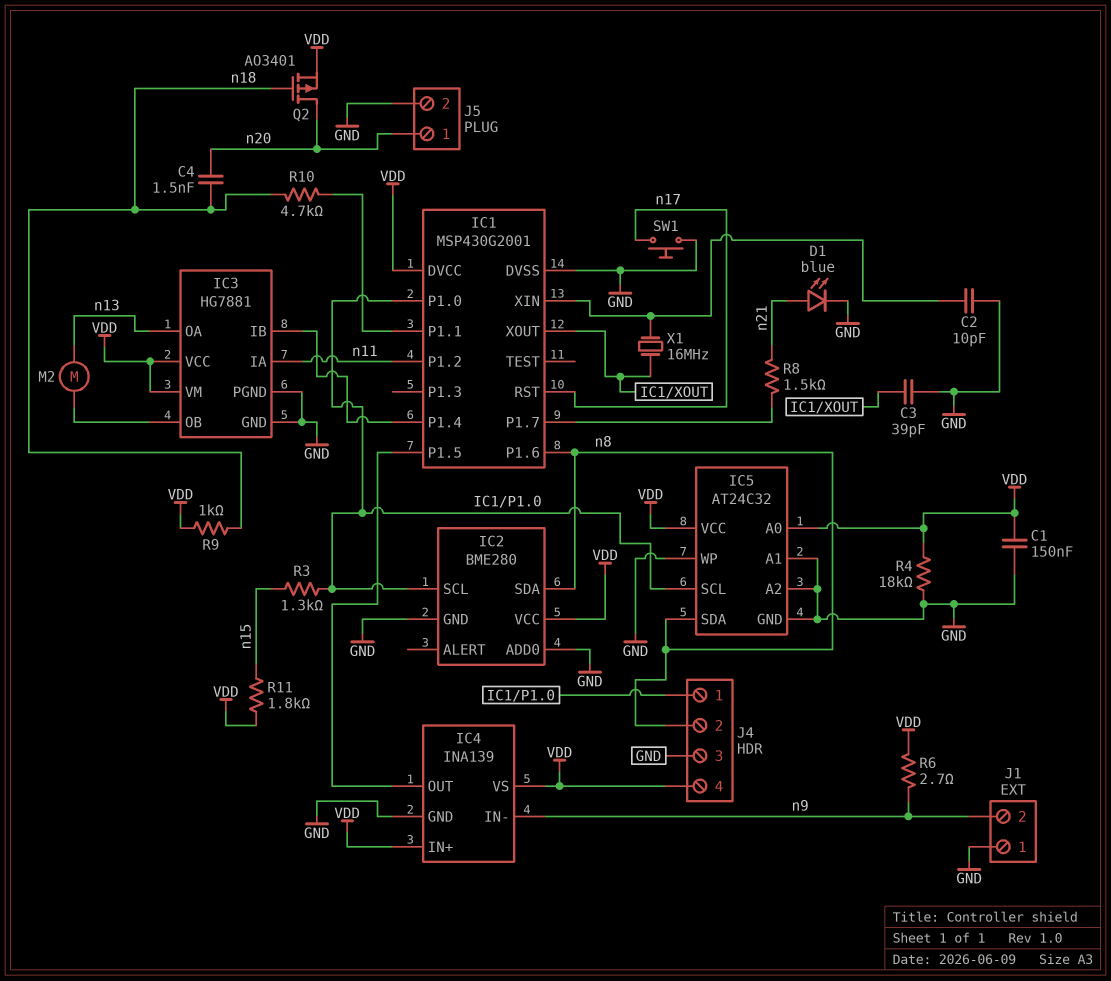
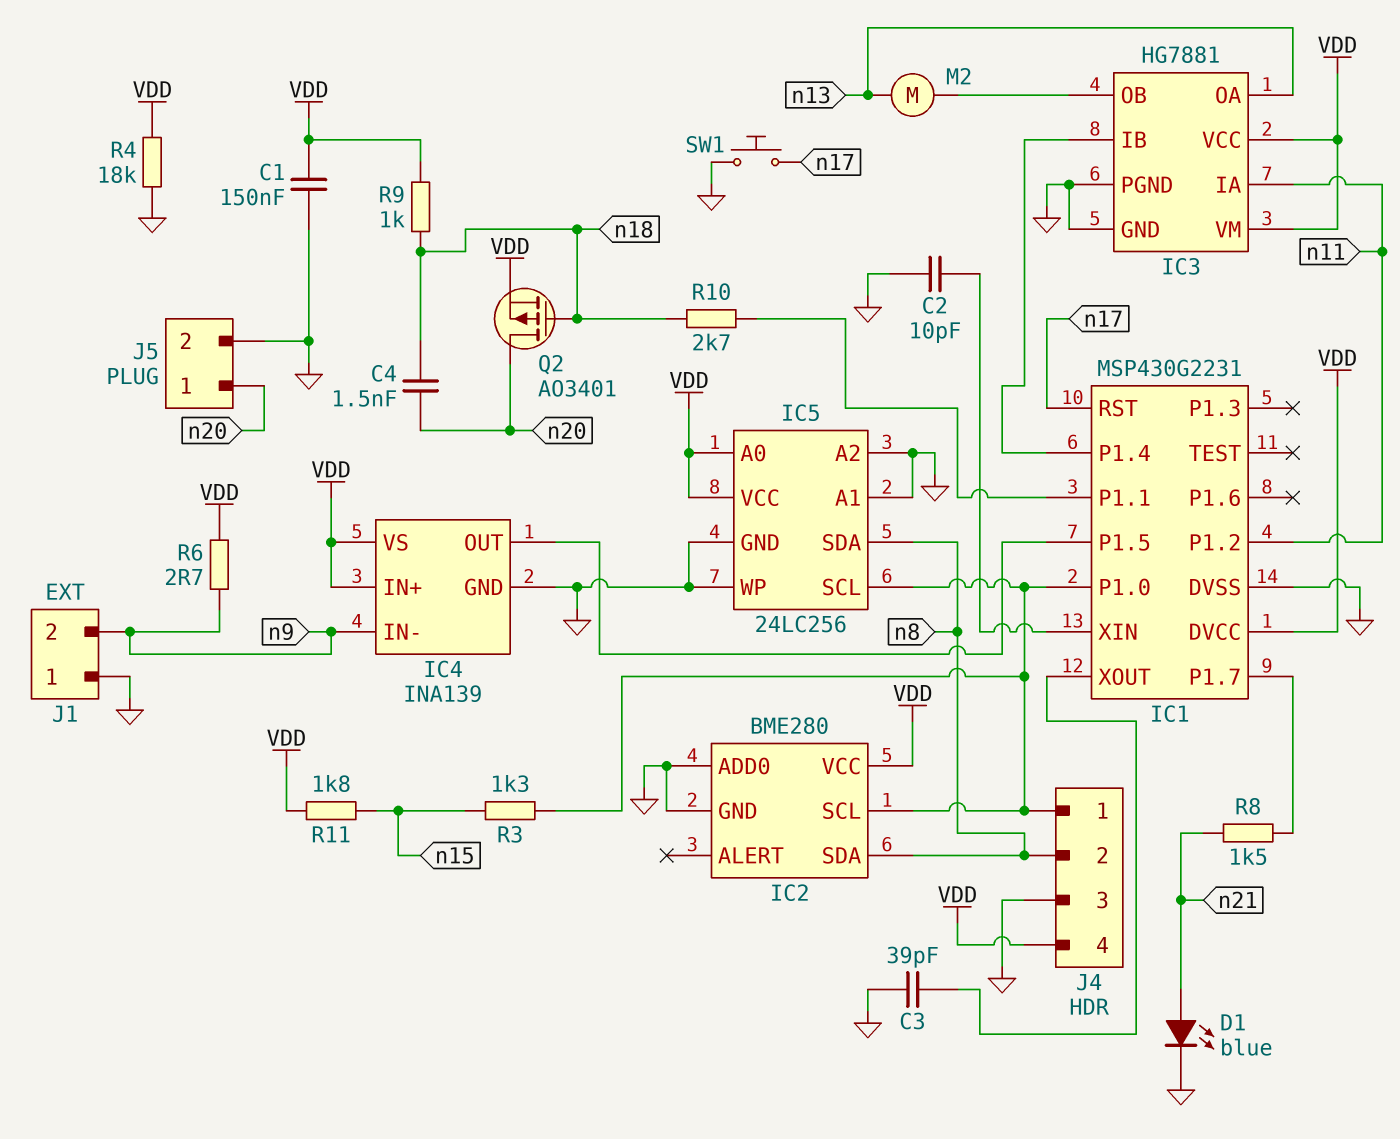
IC1: MSP430G2001 -> MSP430G2231
IC1 pin P1.6: n8 -> none
IC5: AT24C32 -> 24LC256
R10: 4.7k (IC1/P1.1, n18) -> 2.7k (IC1/P1.1, n18)
X1: 16MHz (IC1/XIN, IC1/XOUT) -> none

